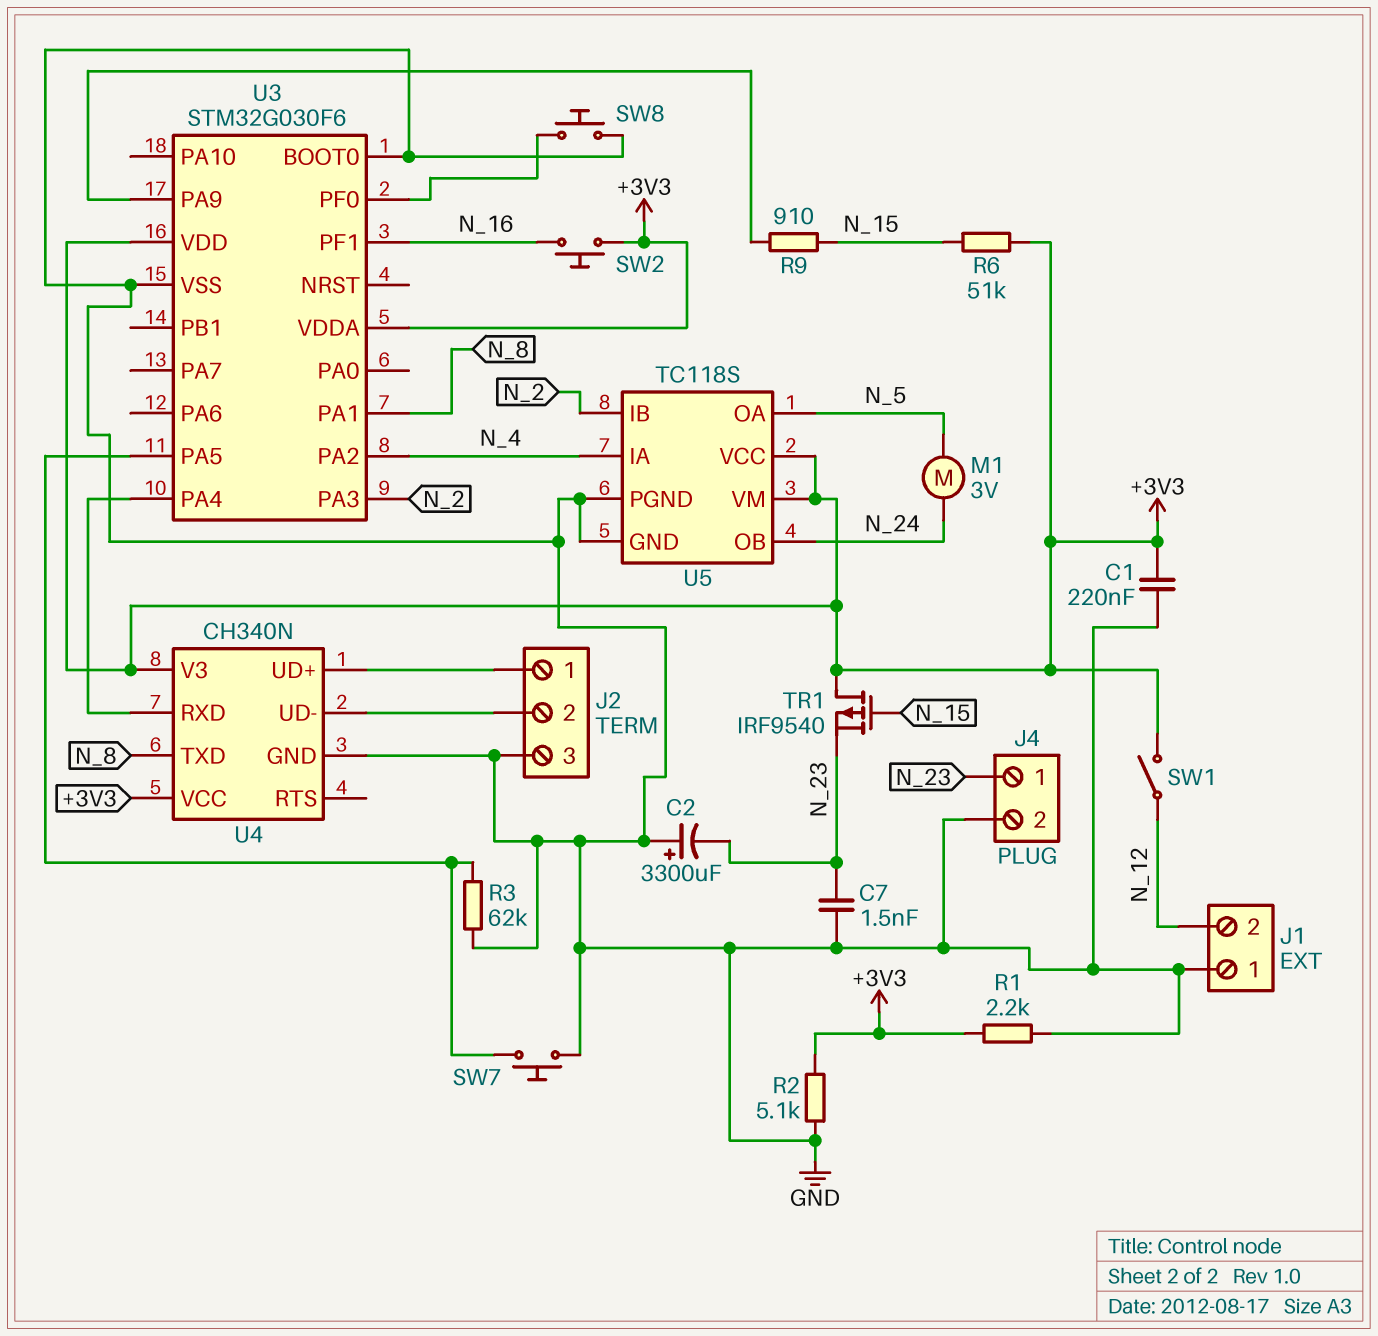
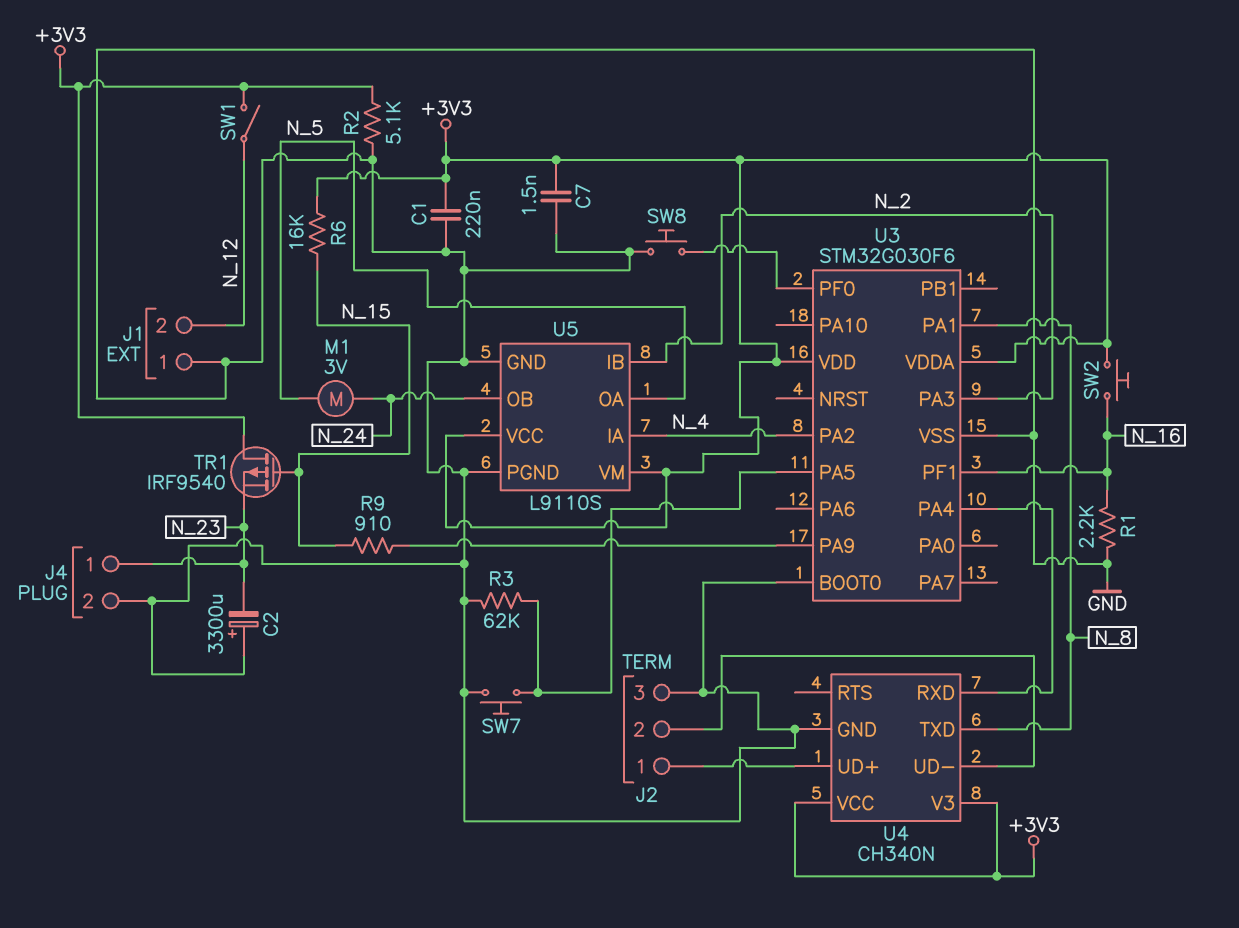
C7: 1.5nF (GND, N_23) -> 1.5nF (+3V3, GND)
R1: 2.2k (+3V3, GND) -> 2.2k (GND, N_16)
R6: 51k (+3V3, N_15) -> 16k (+3V3, N_15)
U5: TC118S -> L9110S

